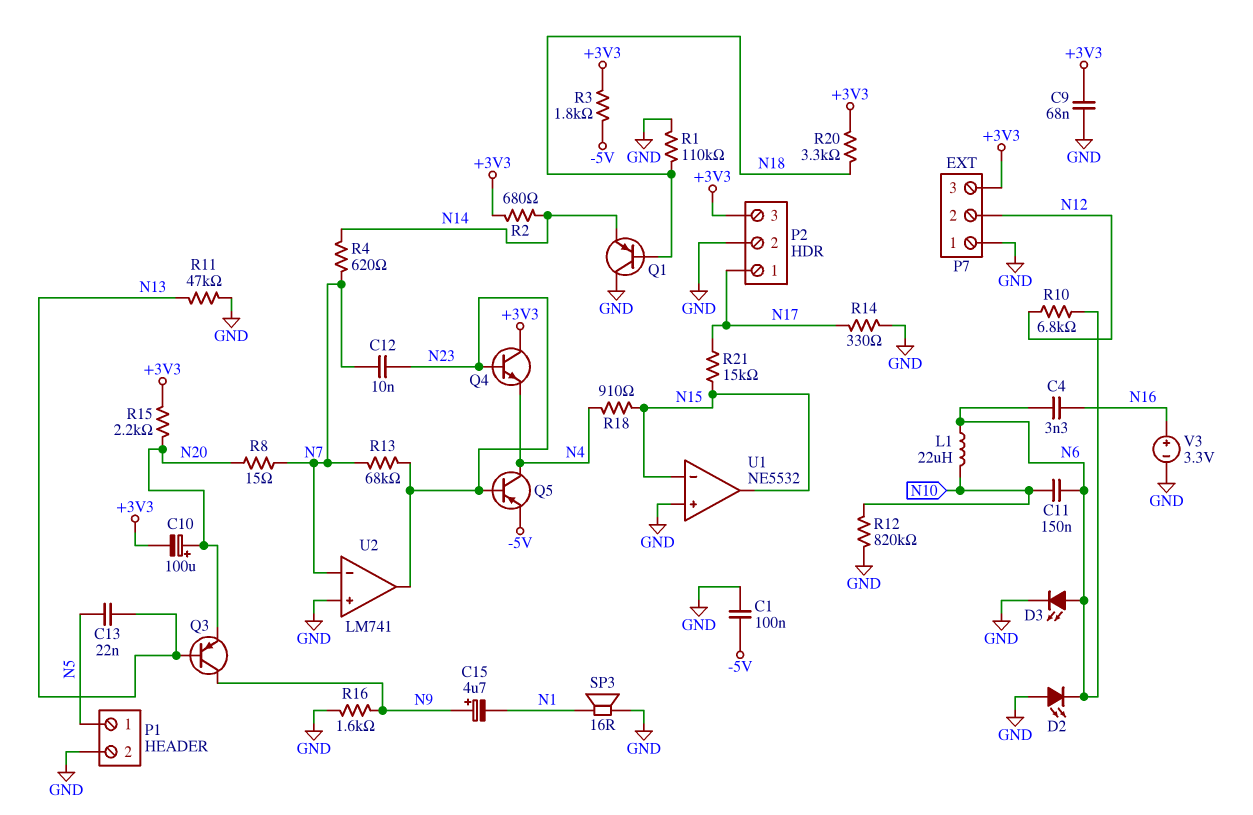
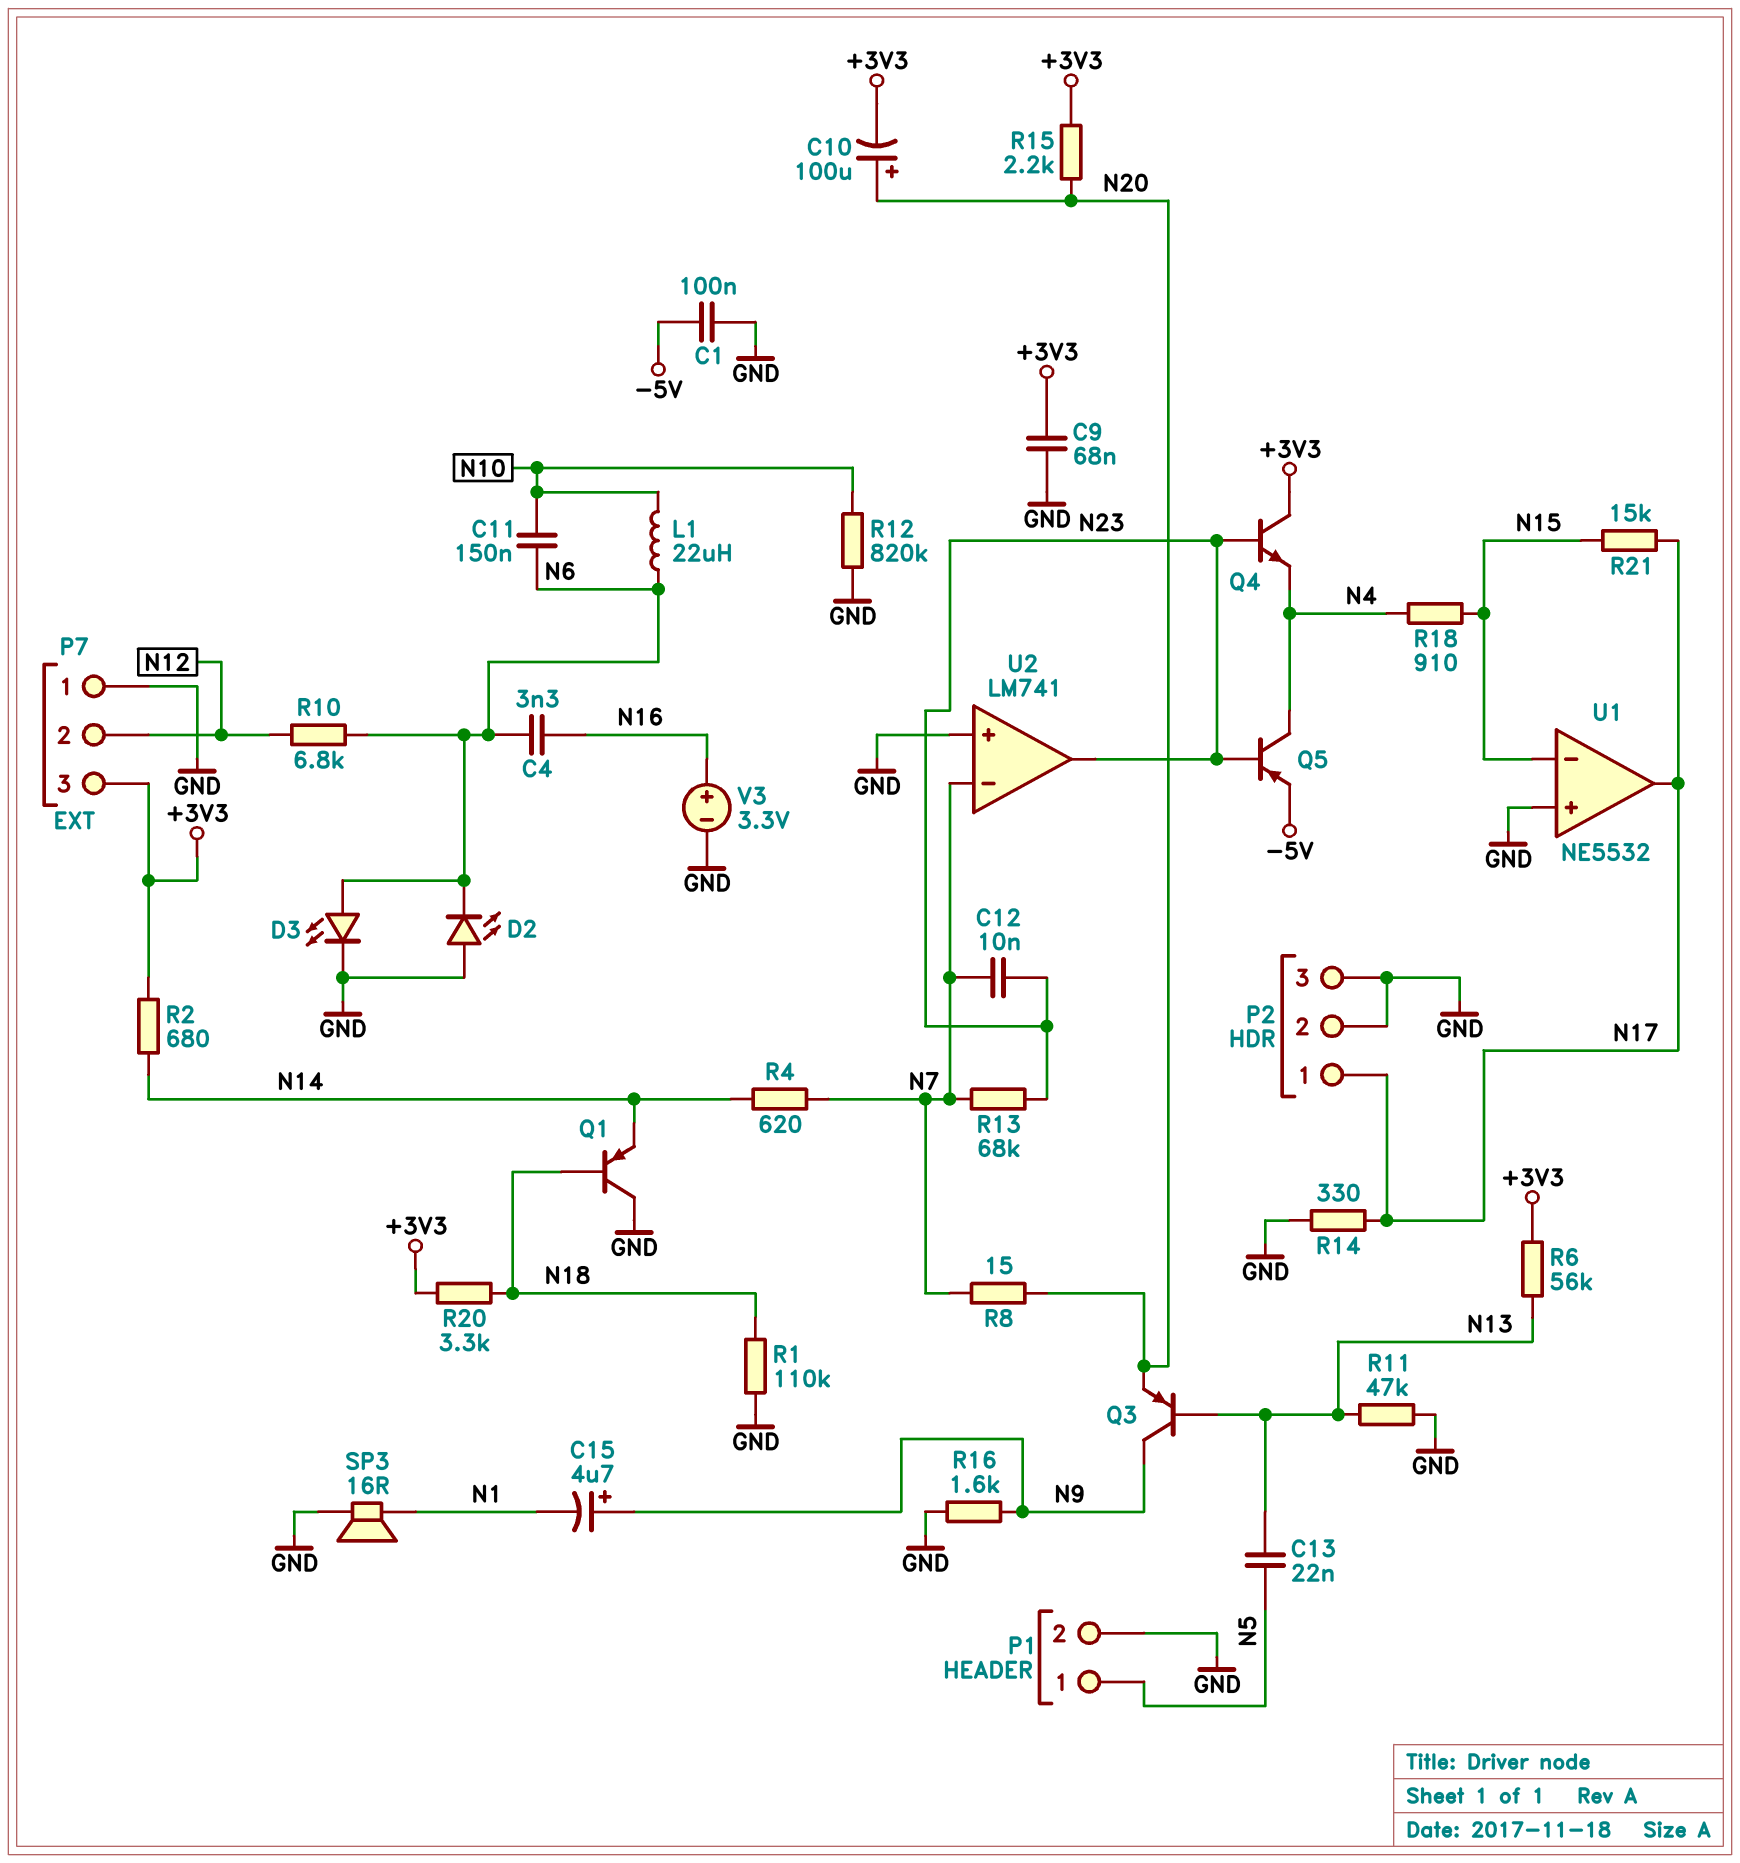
P2 pin 3: +3V3 -> GND
R3: 1.8k (+3V3, -5V) -> none
R6: none -> 56k (+3V3, N13)
U1 pin out: N15 -> N17

